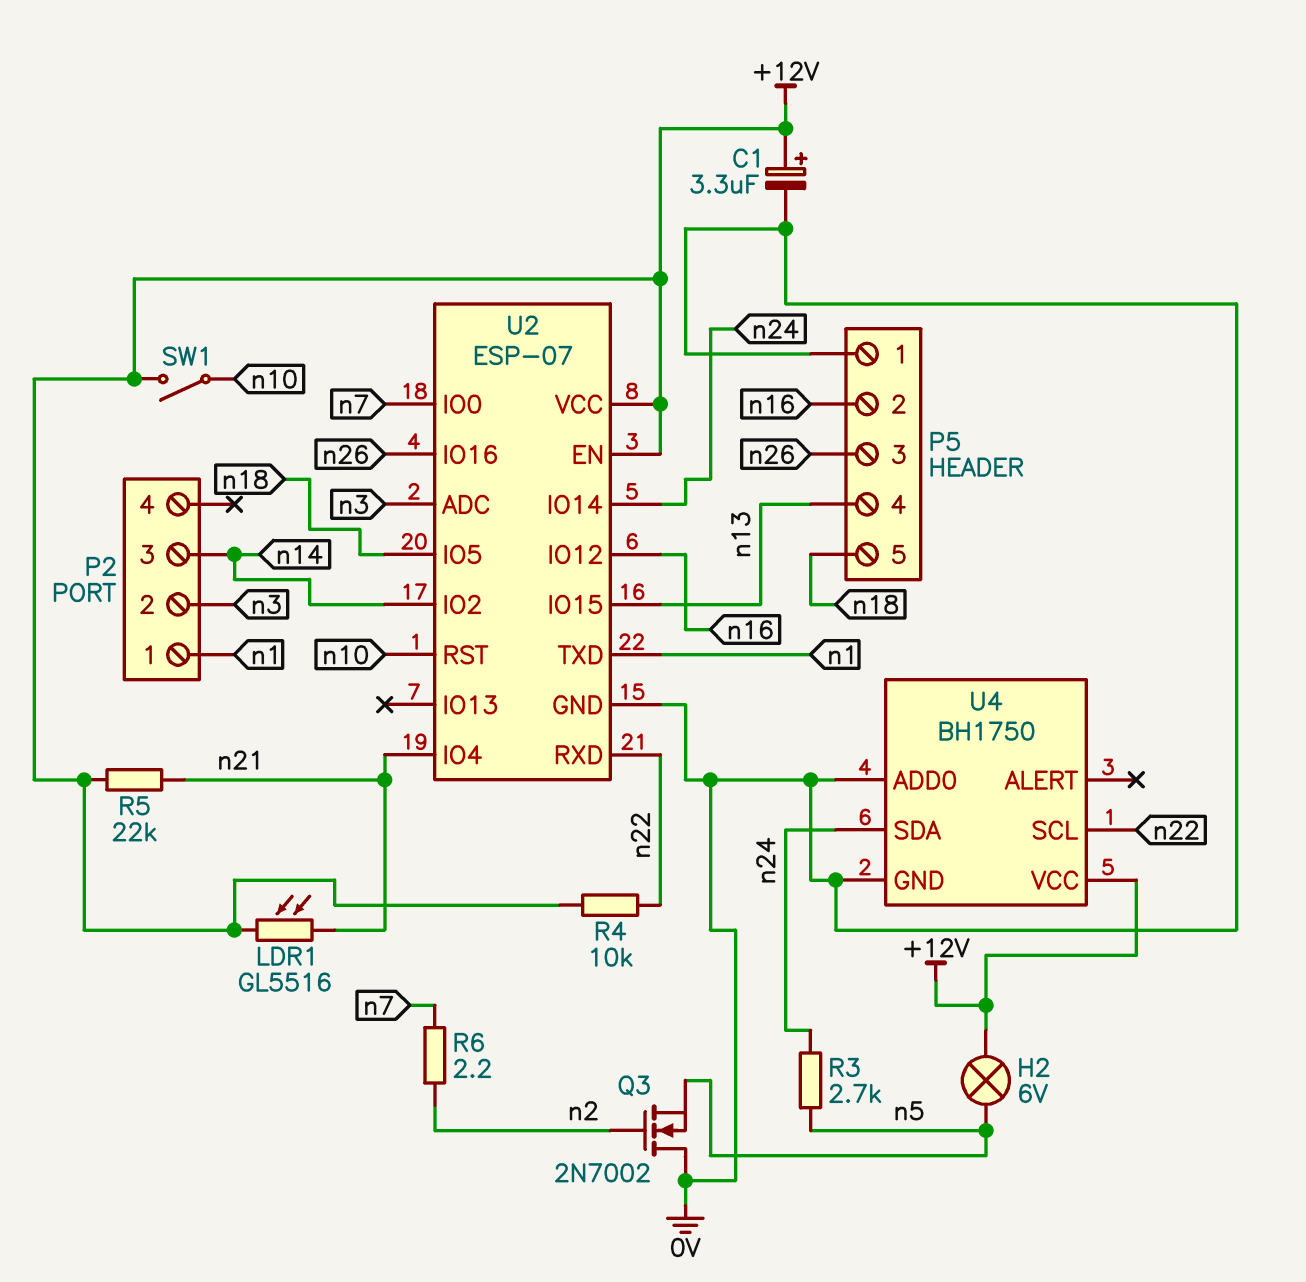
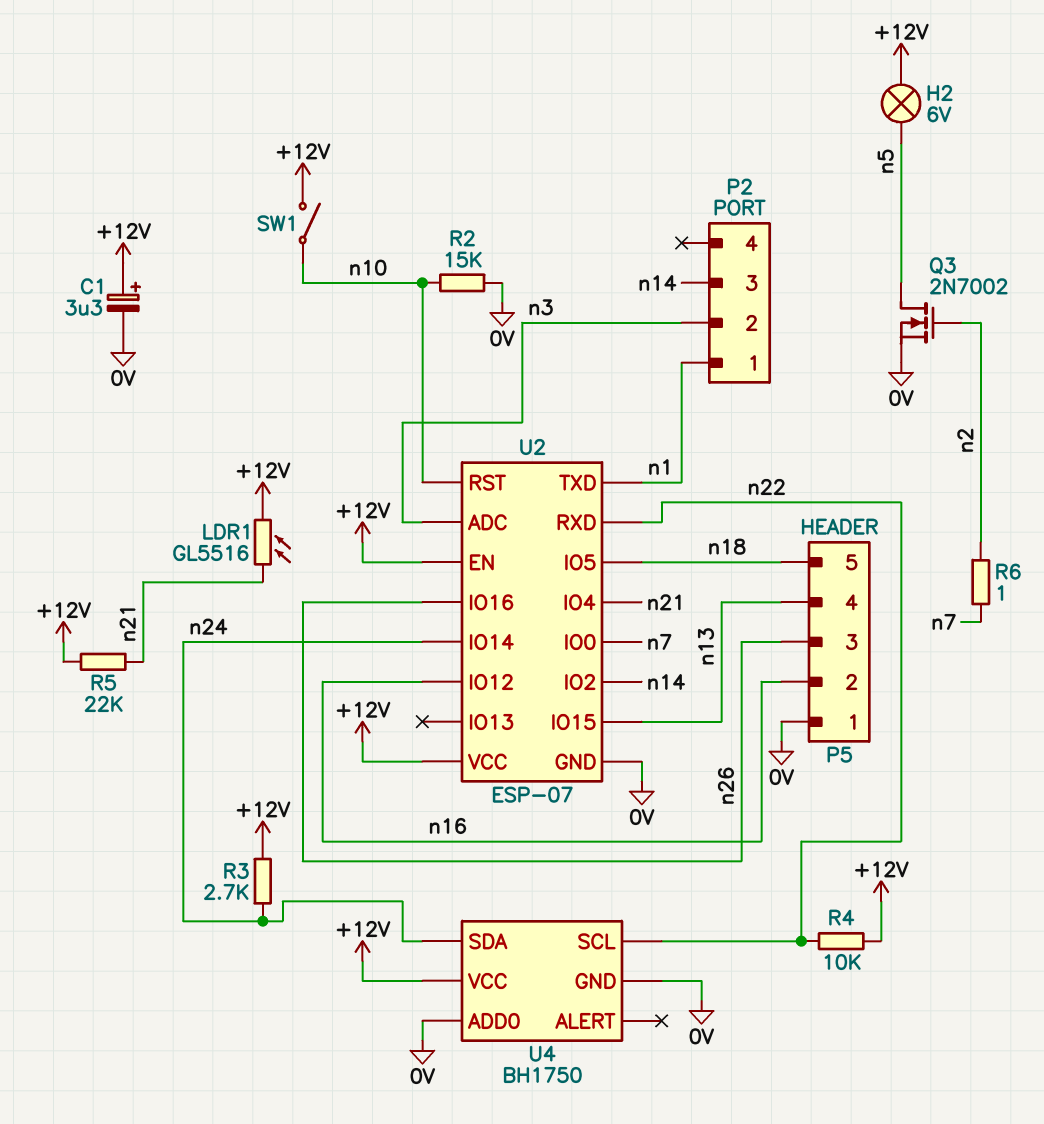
Q3: NMOS 2N7002 (G n2, D 0V, S n5) -> NMOS 2N7002 (G n2, D n5, S 0V)
R2: none -> 15k (0V, n10)
R3: 2.7k (n5, n24) -> 2.7k (+12V, n24)
R6: 2.2 (n2, n7) -> 1 (n2, n7)

